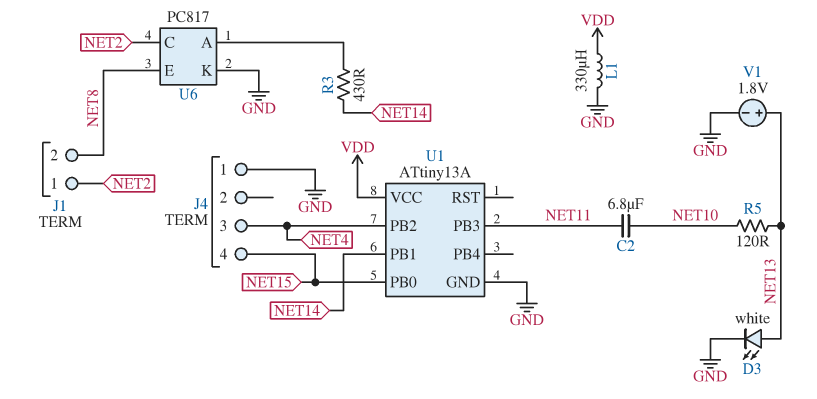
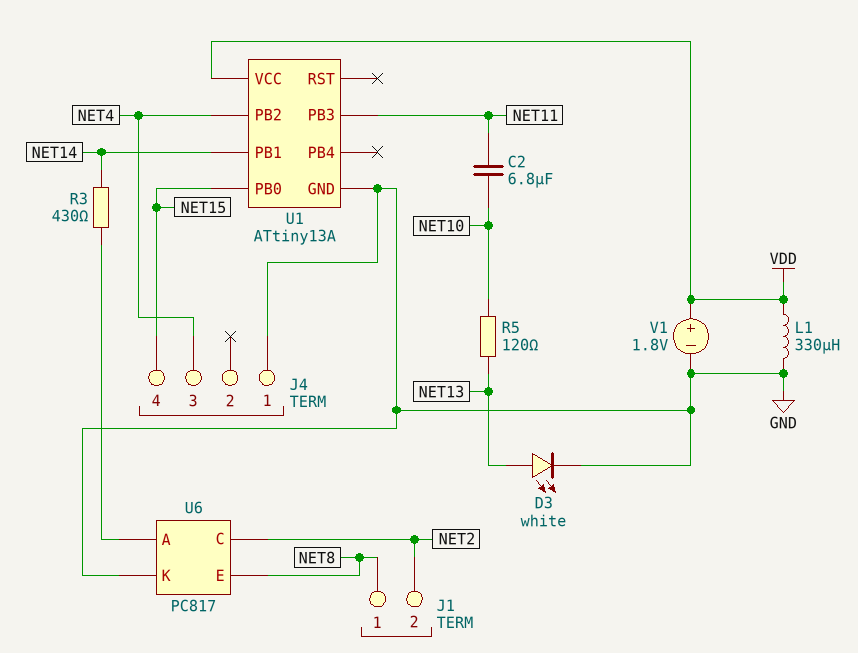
J1 pin 1: NET2 -> NET8
J1 pin 2: NET8 -> NET2
V1: 1.8V (plus NET13, minus GND) -> 1.8V (plus VDD, minus GND)

